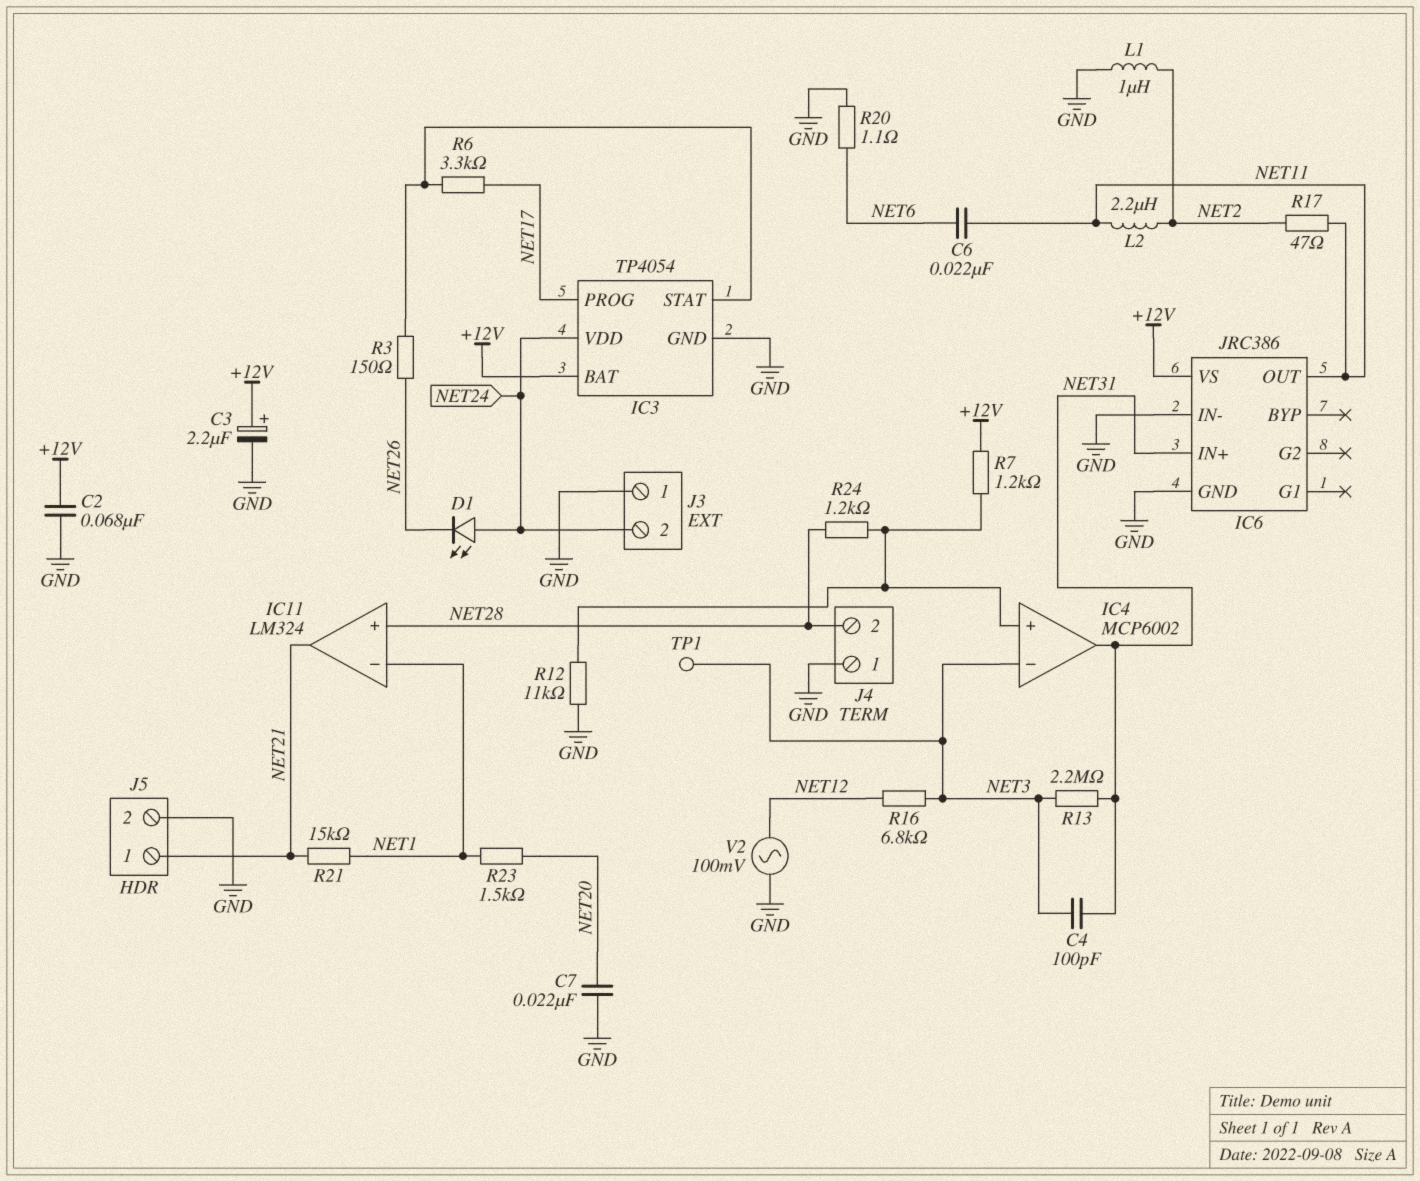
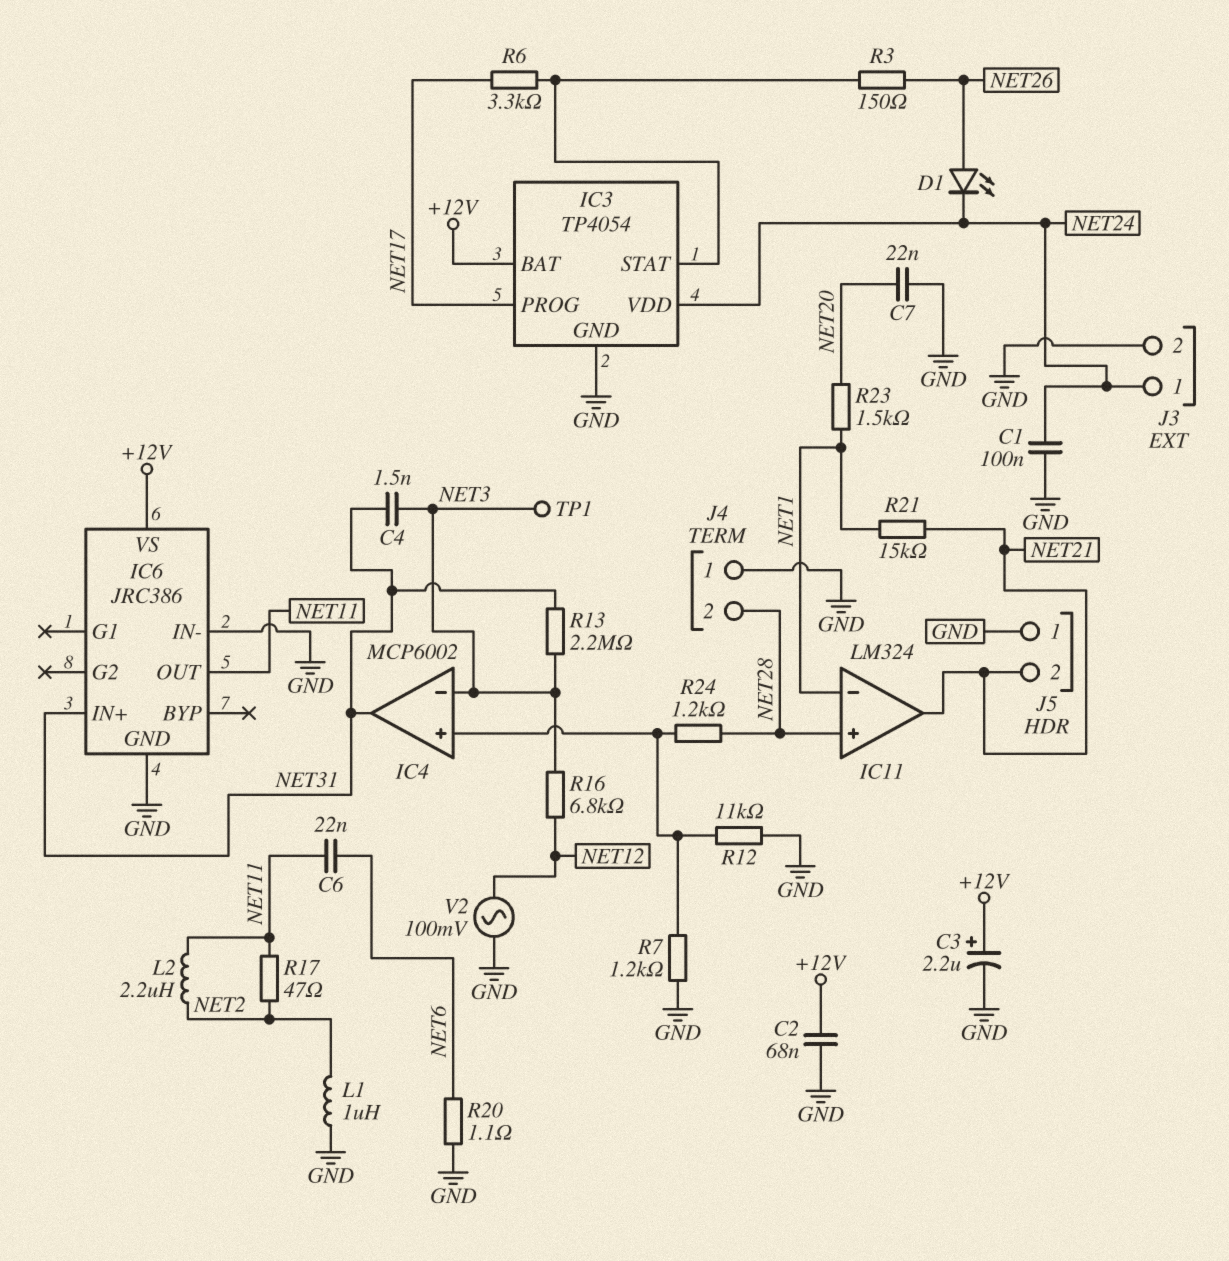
C1: none -> 100nF (GND, NET24)
C4: 100pF (NET3, NET31) -> 1.5nF (NET3, NET31)
D1: LED (A NET24, K NET26) -> LED (A NET26, K NET24)
J3 pin 1: GND -> NET24
J3 pin 2: NET24 -> GND
J5 pin 1: NET21 -> GND
J5 pin 2: GND -> NET21
R7: 1.2k (+12V, IC4/in+) -> 1.2k (GND, IC4/in+)

